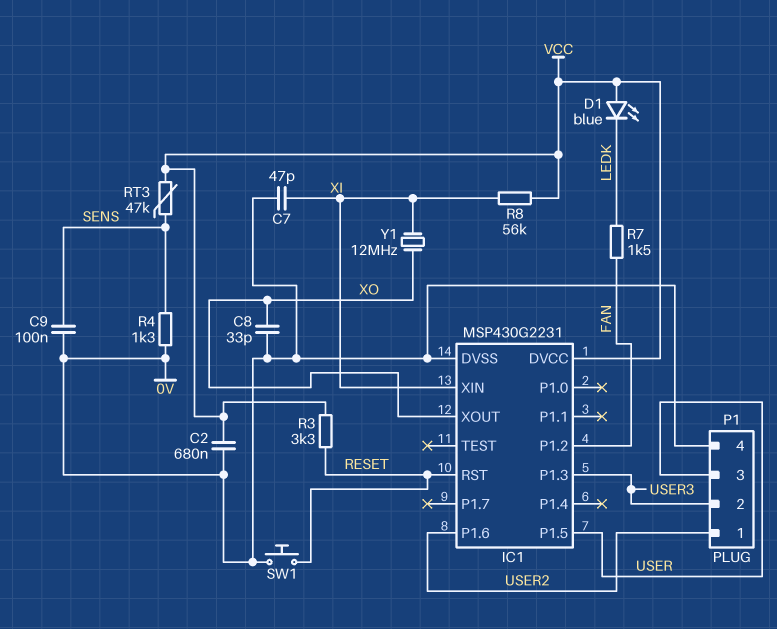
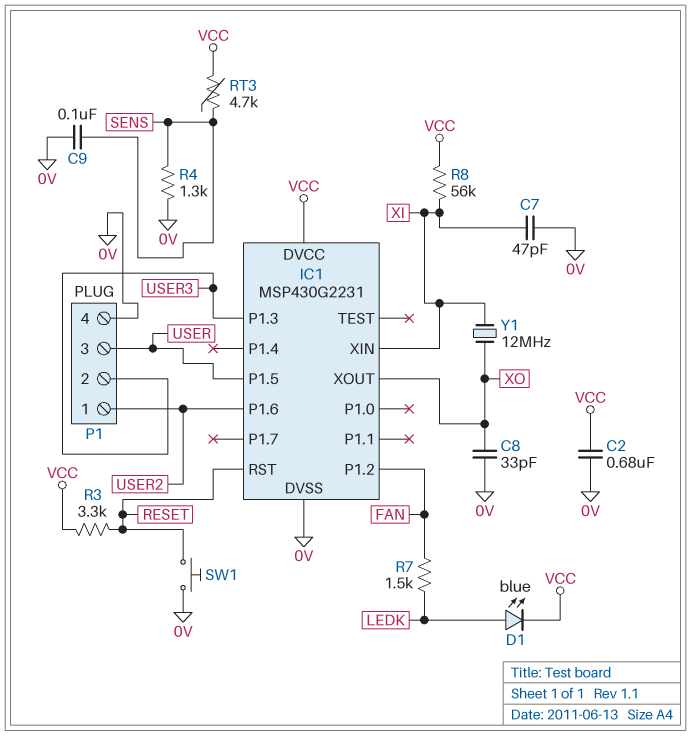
D1: LED blue (A VCC, K LEDK) -> LED blue (A LEDK, K VCC)
RT3: 47k (SENS, VCC) -> 4.7k (SENS, VCC)

